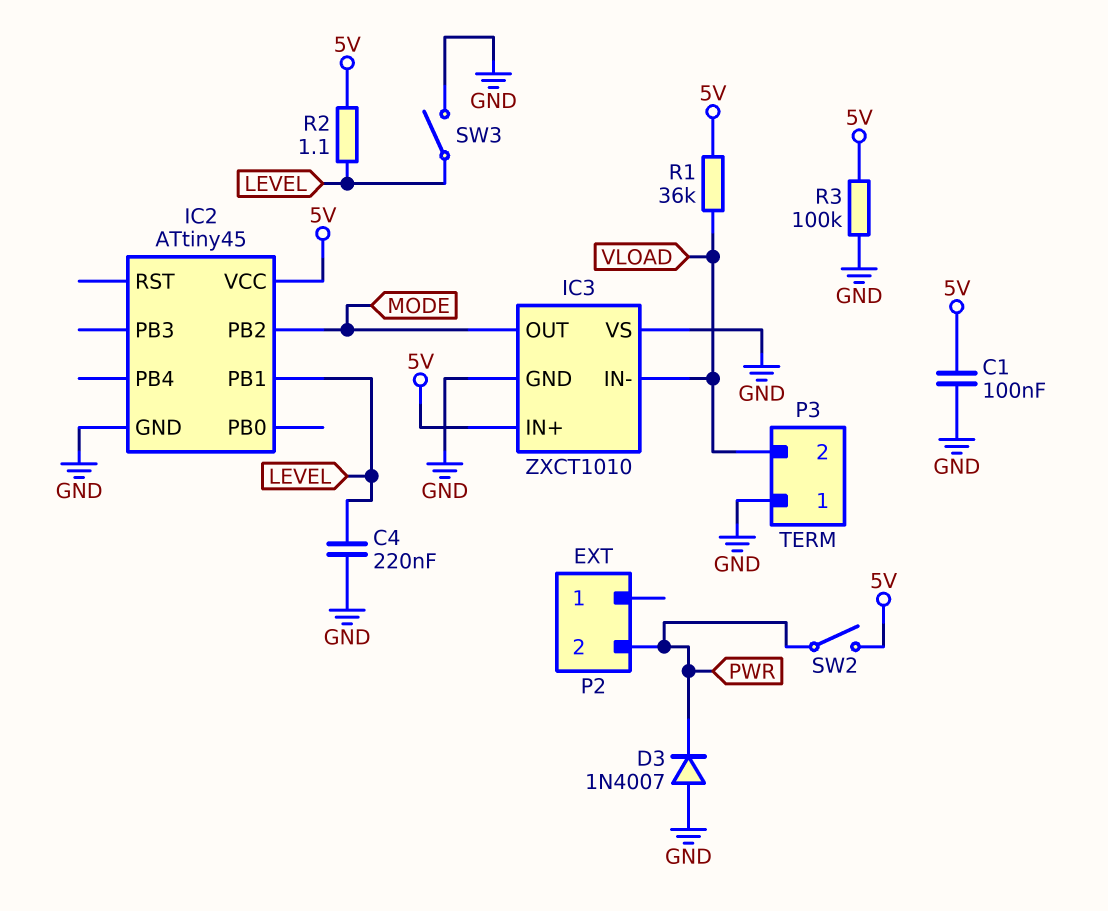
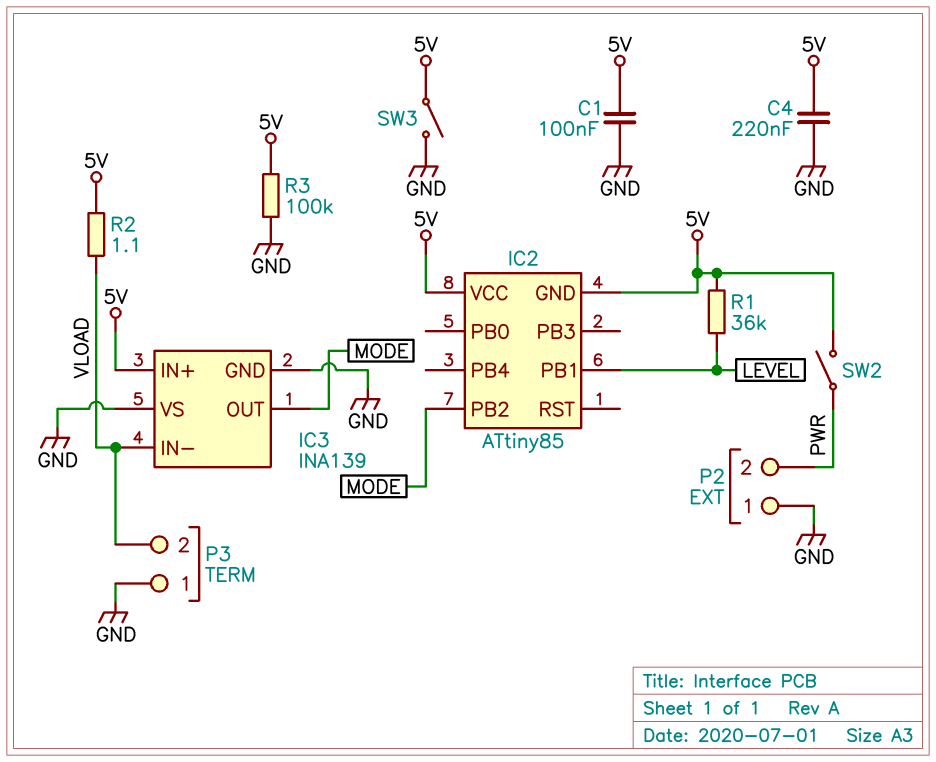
C4: 220nF (GND, LEVEL) -> 220nF (5V, GND)
D3: diode 1N4007 (A GND, K PWR) -> none
IC2: ATtiny45 -> ATtiny85
IC2 pin GND: GND -> 5V
IC3: ZXCT1010 -> INA139
P2 pin 1: none -> GND
R1: 36k (5V, VLOAD) -> 36k (5V, LEVEL)
R2: 1.1 (5V, LEVEL) -> 1.1 (5V, VLOAD)
SW3: switch (GND, LEVEL) -> switch (5V, GND)

